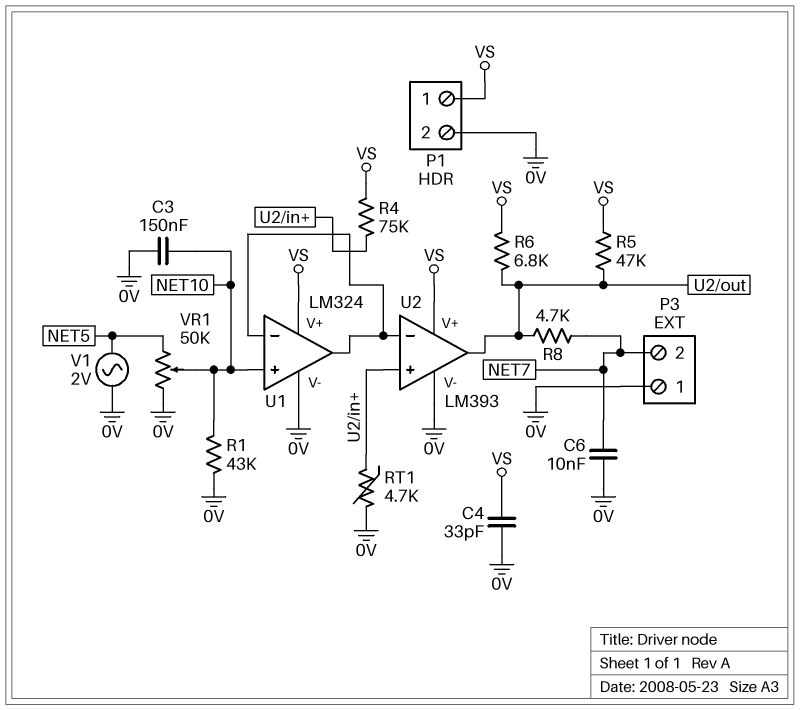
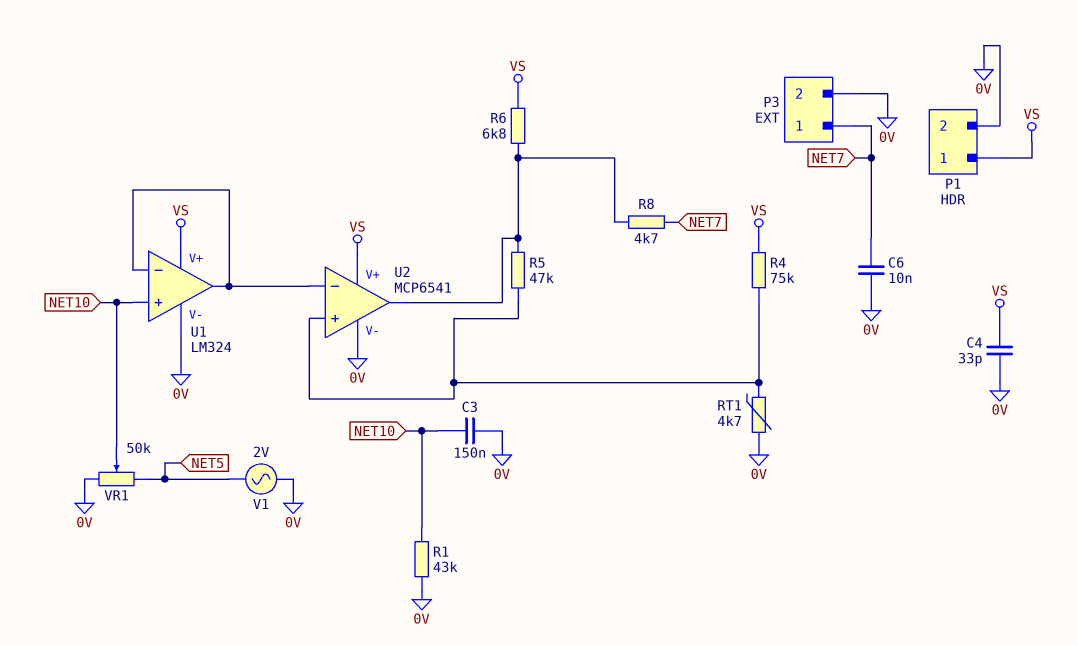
P3 pin 1: 0V -> NET7
P3 pin 2: NET7 -> 0V
R5: 47k (U2/out, VS) -> 47k (U2/in+, U2/out)
U2: LM393 -> MCP6541

